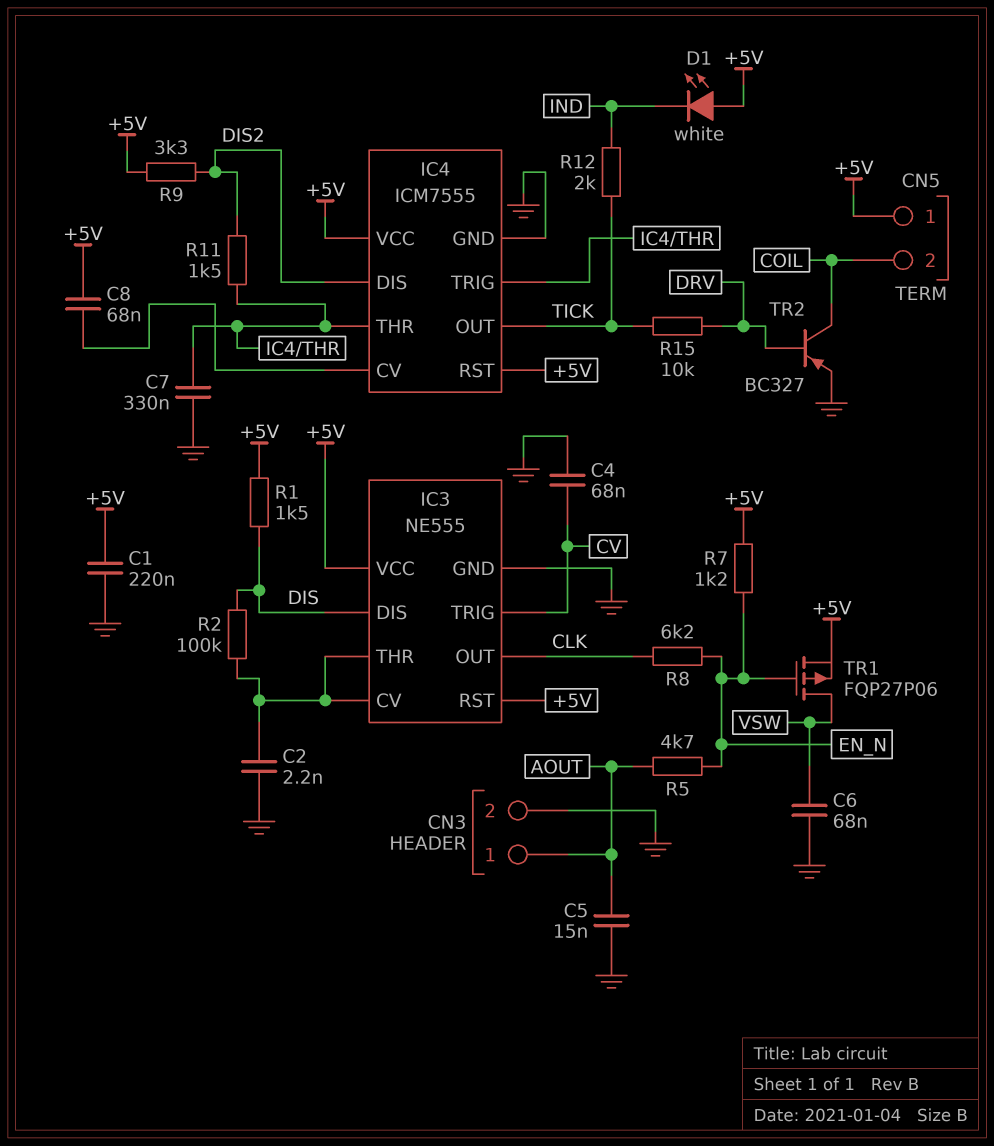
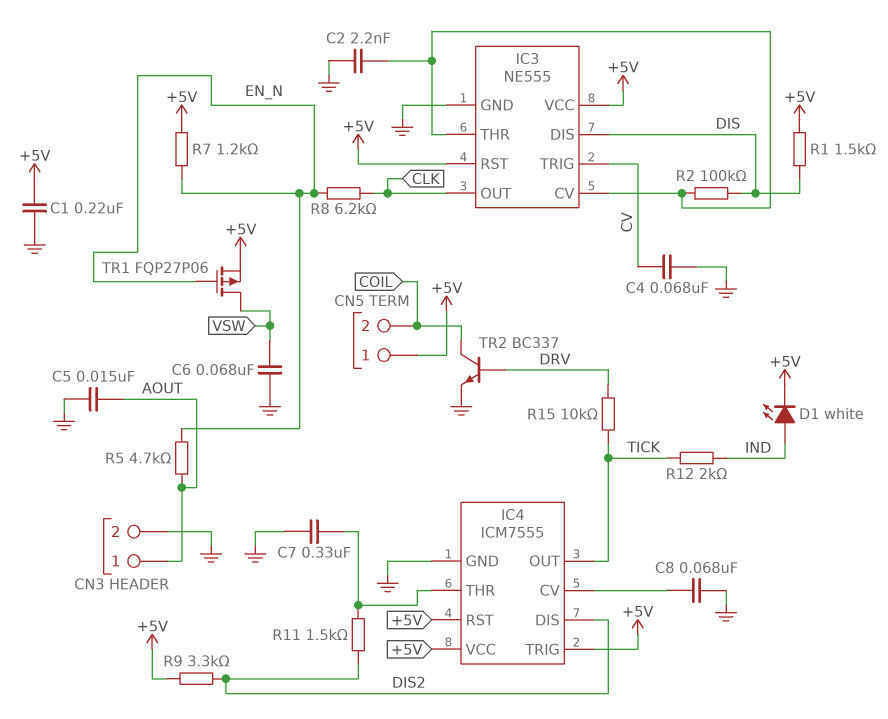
C8: 68nF (+5V, IC4/CV) -> 68nF (GND, IC4/CV)
D1: LED white (A +5V, K IND) -> LED white (A IND, K +5V)
IC4 pin TRIG: IC4/THR -> +5V
TR2: PNP BC327 (B DRV, C COIL, E GND) -> NPN BC337 (B DRV, C COIL, E GND)

